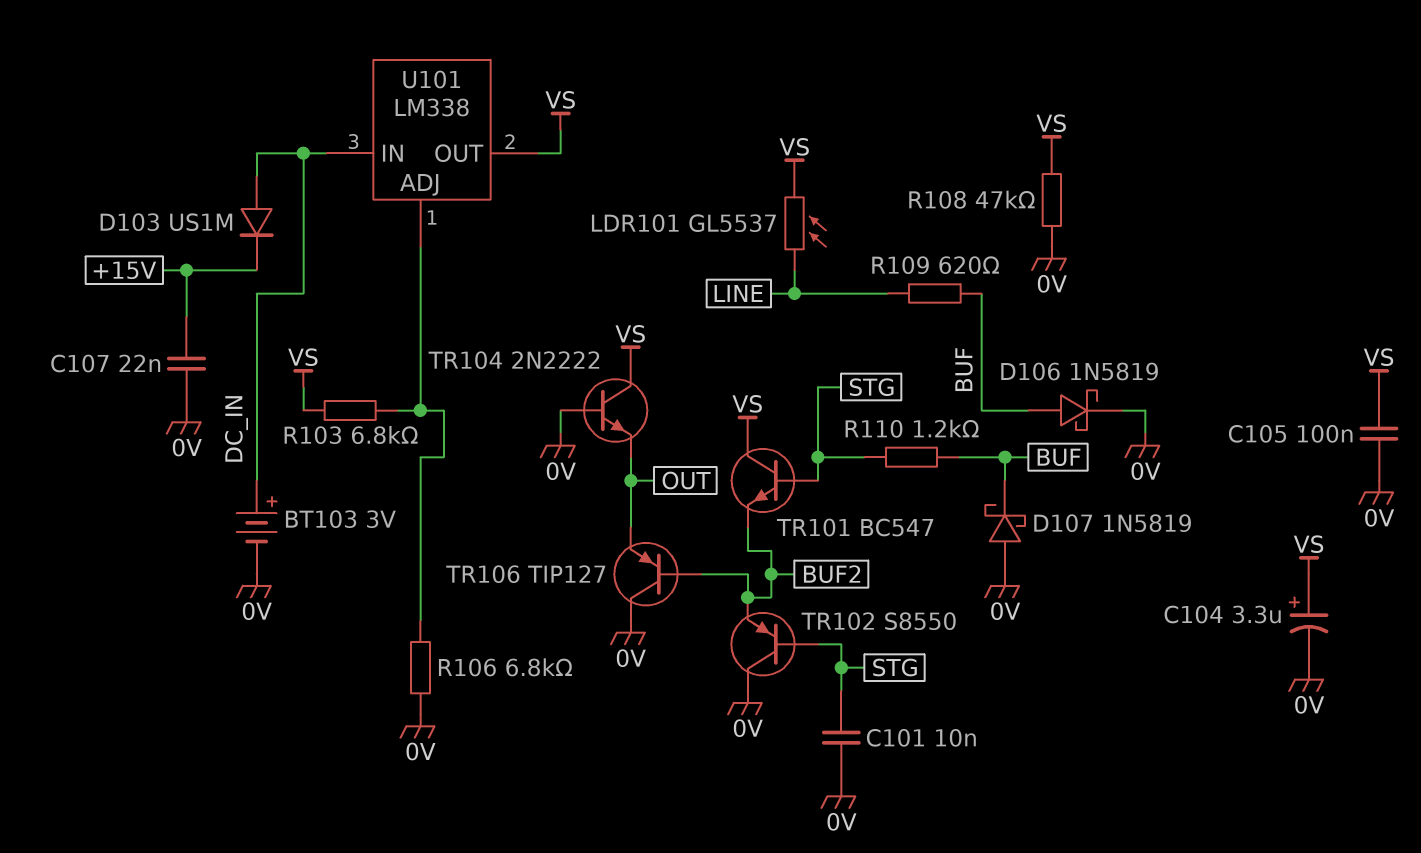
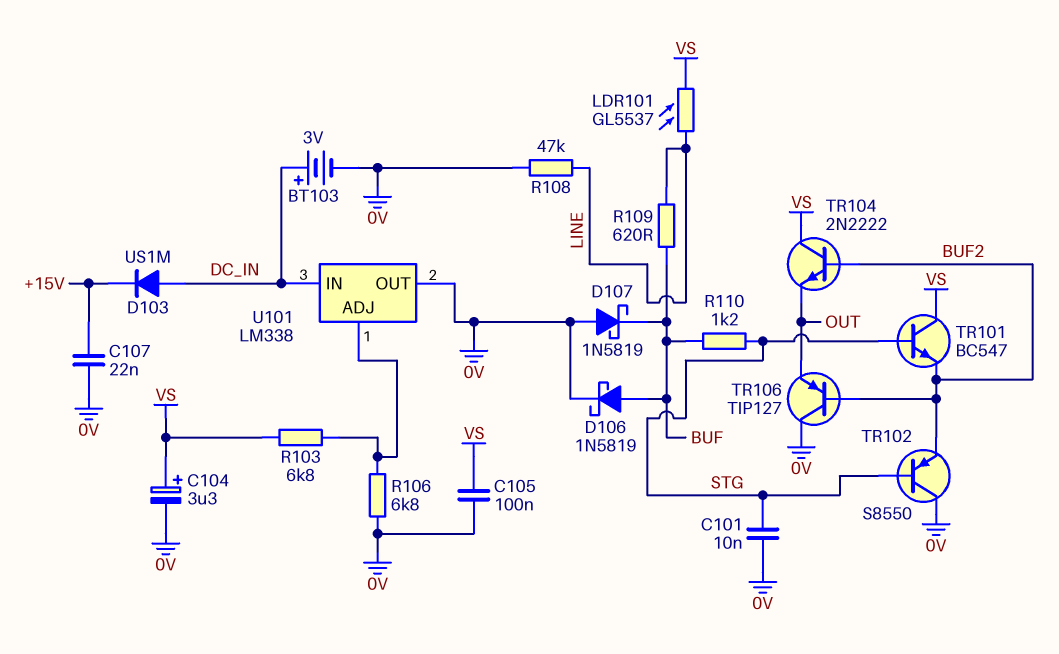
R108: 47k (0V, VS) -> 47k (0V, LINE)
TR104: NPN 2N2222 (B 0V, C VS, E OUT) -> NPN 2N2222 (B BUF2, C VS, E OUT)
U101 pin OUT: VS -> 0V

